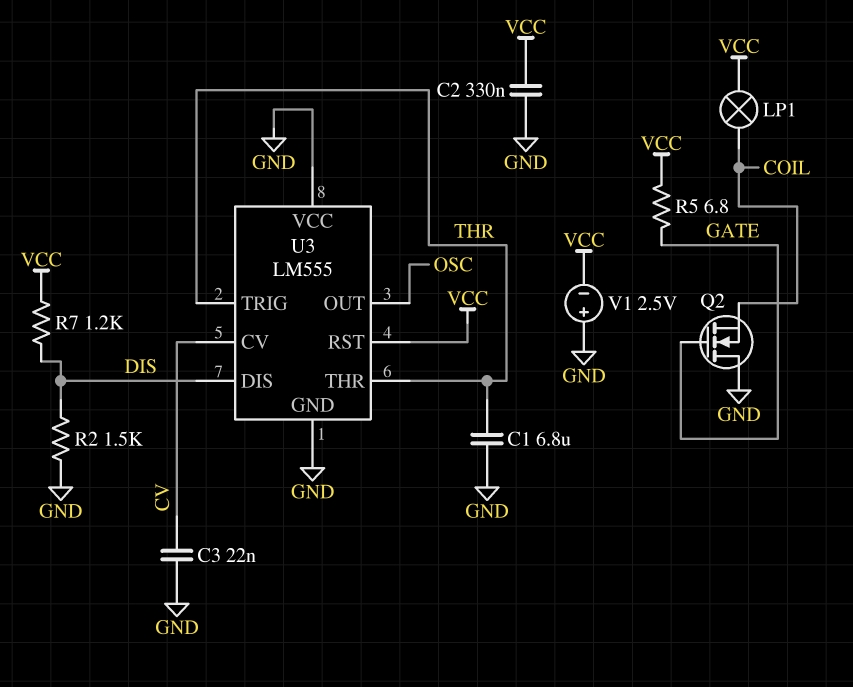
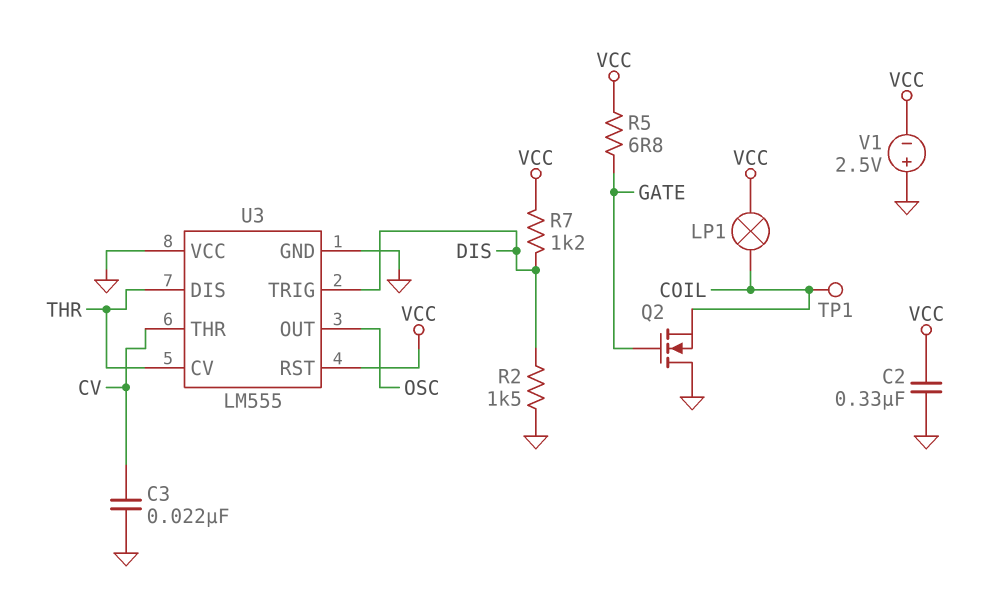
C1: 6.8uF (GND, THR) -> none
TP1: none -> test point (COIL)
U3 pin CV: CV -> THR
U3 pin DIS: DIS -> THR
U3 pin THR: THR -> CV
U3 pin TRIG: THR -> DIS

